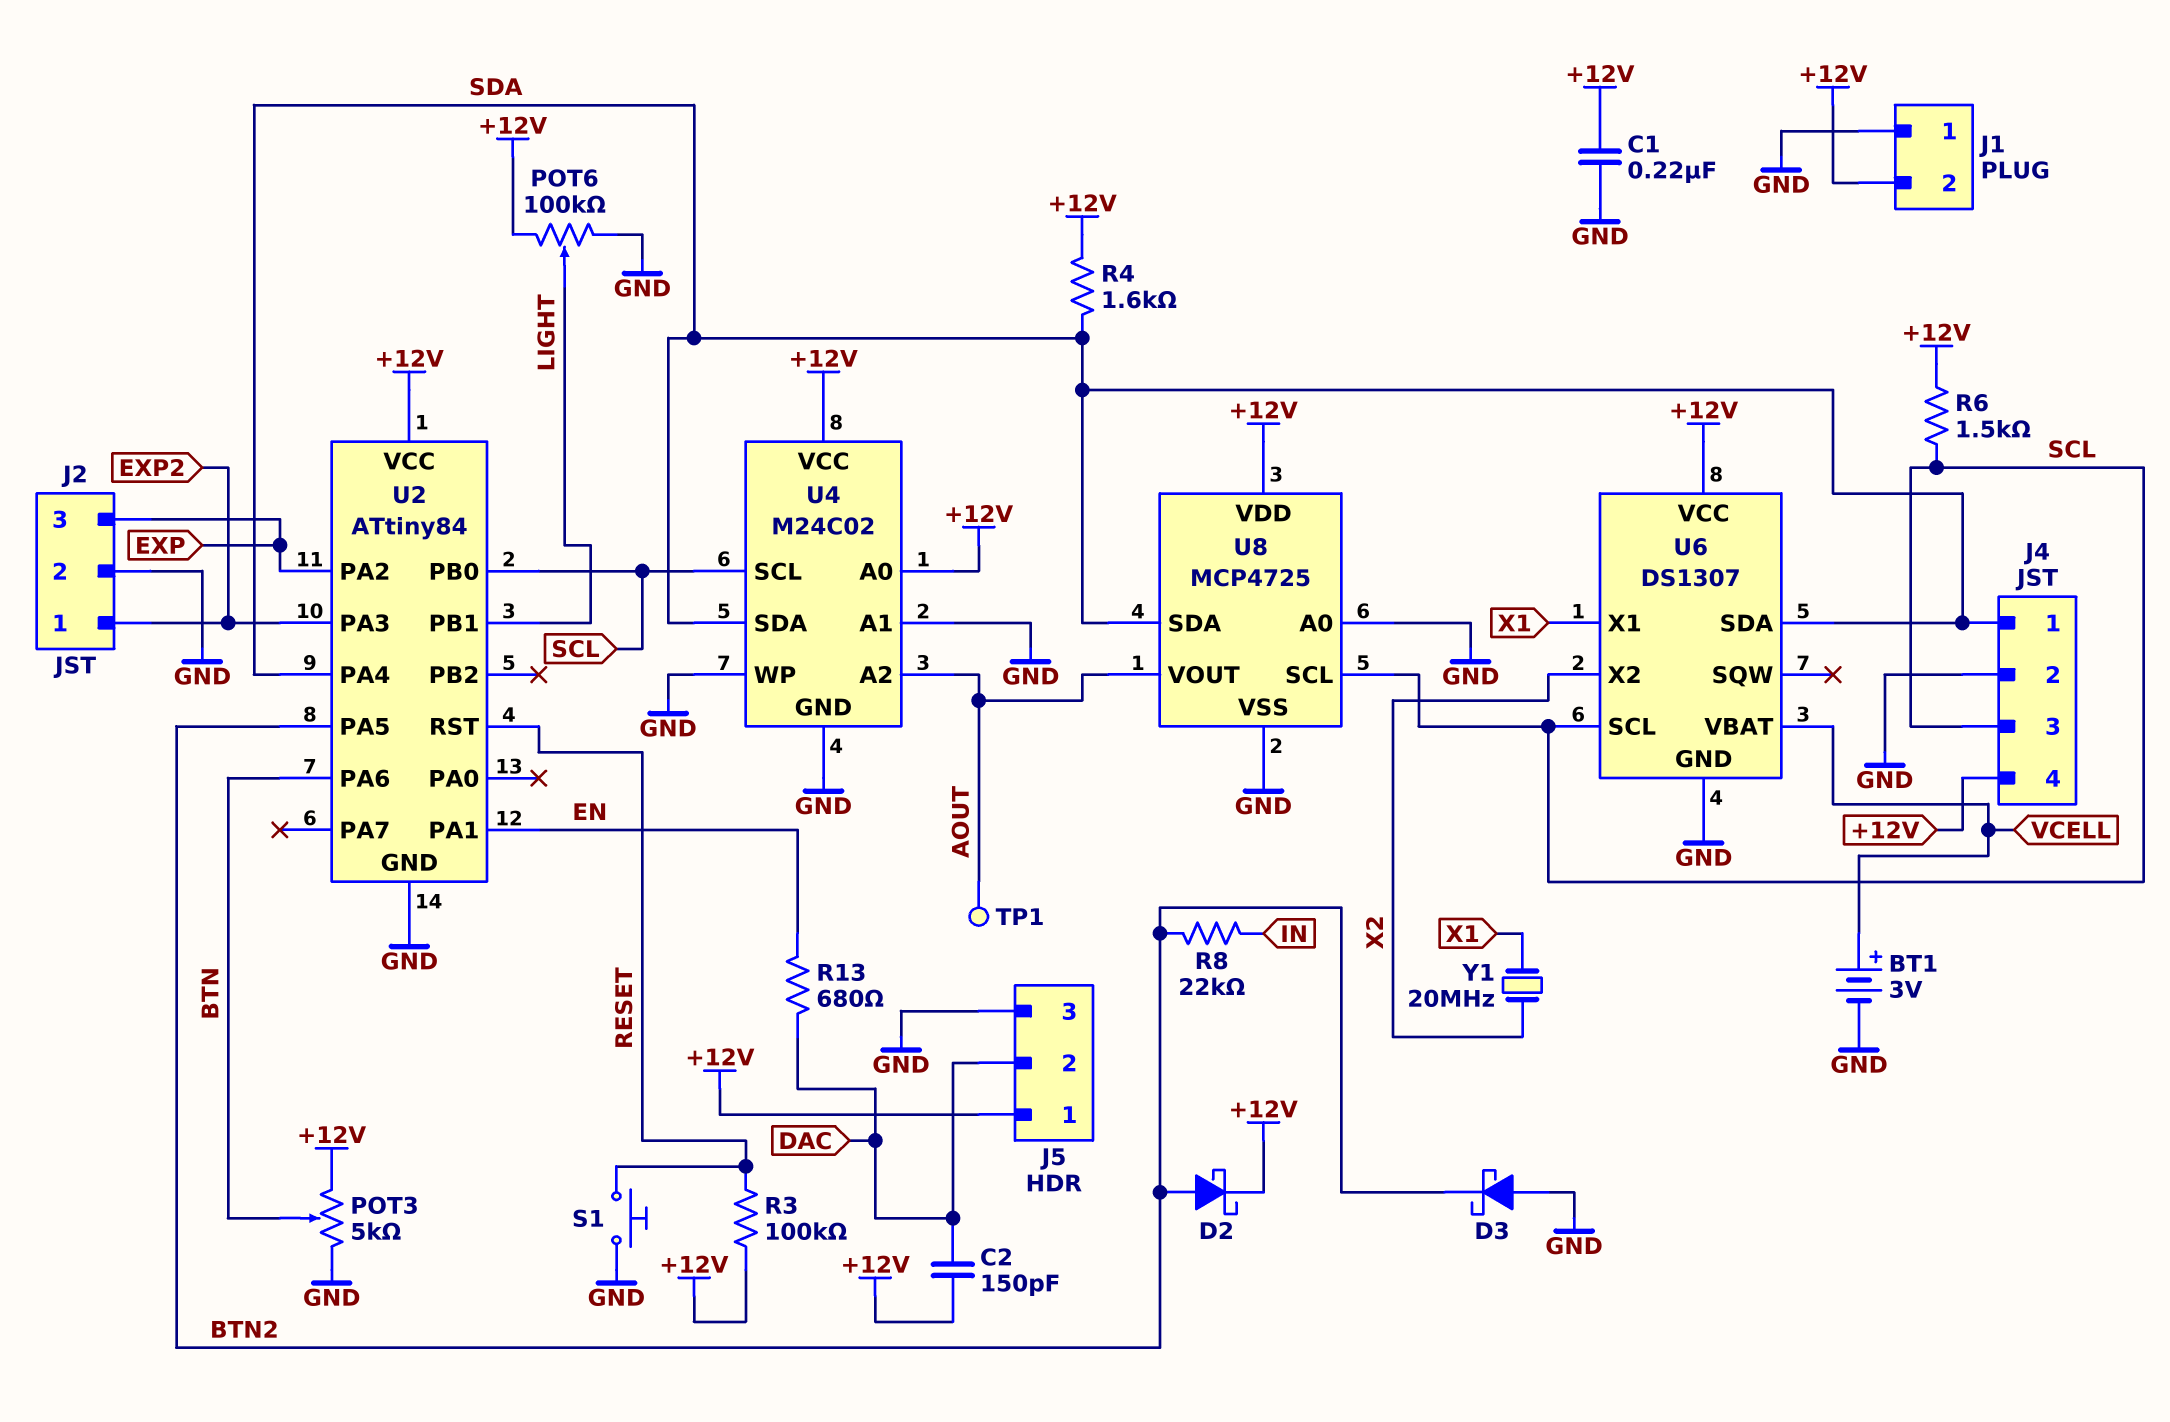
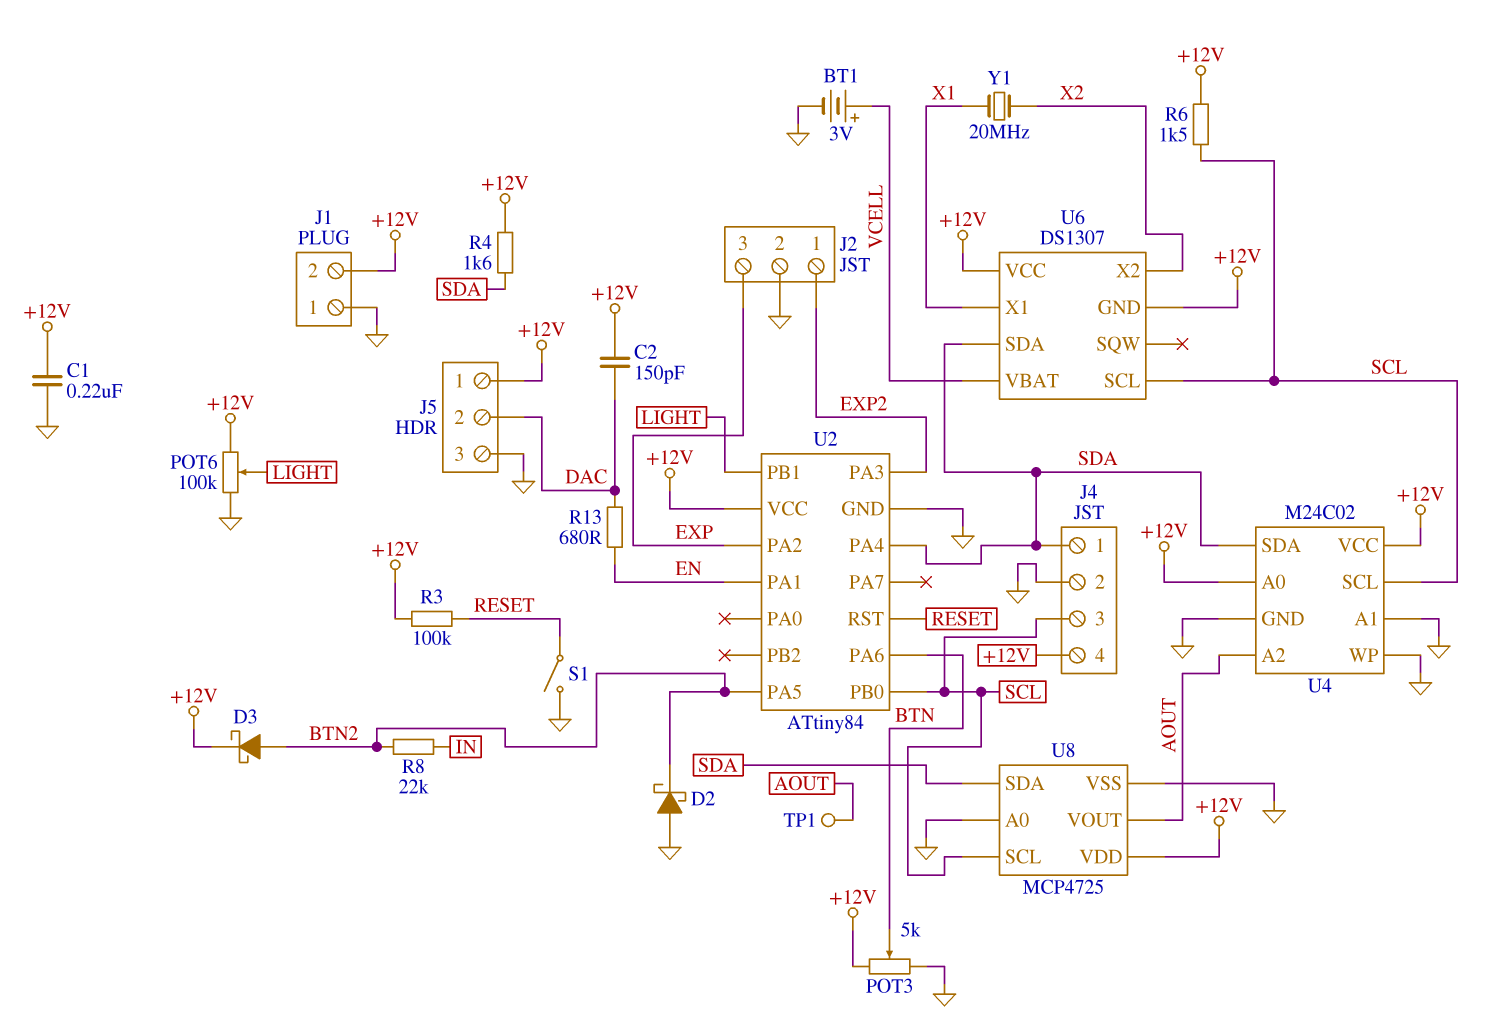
D2: schottky (A BTN2, K +12V) -> schottky (A GND, K BTN2)
D3: schottky (A GND, K BTN2) -> schottky (A BTN2, K +12V)
S1: button (GND, RESET) -> switch (GND, RESET)
U6 pin GND: GND -> +12V

